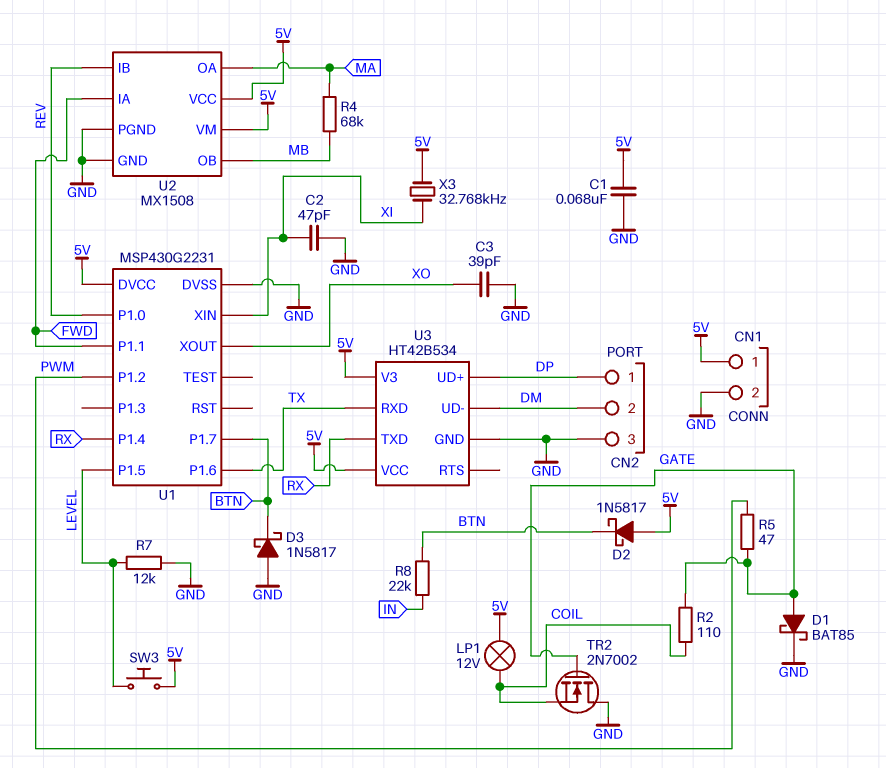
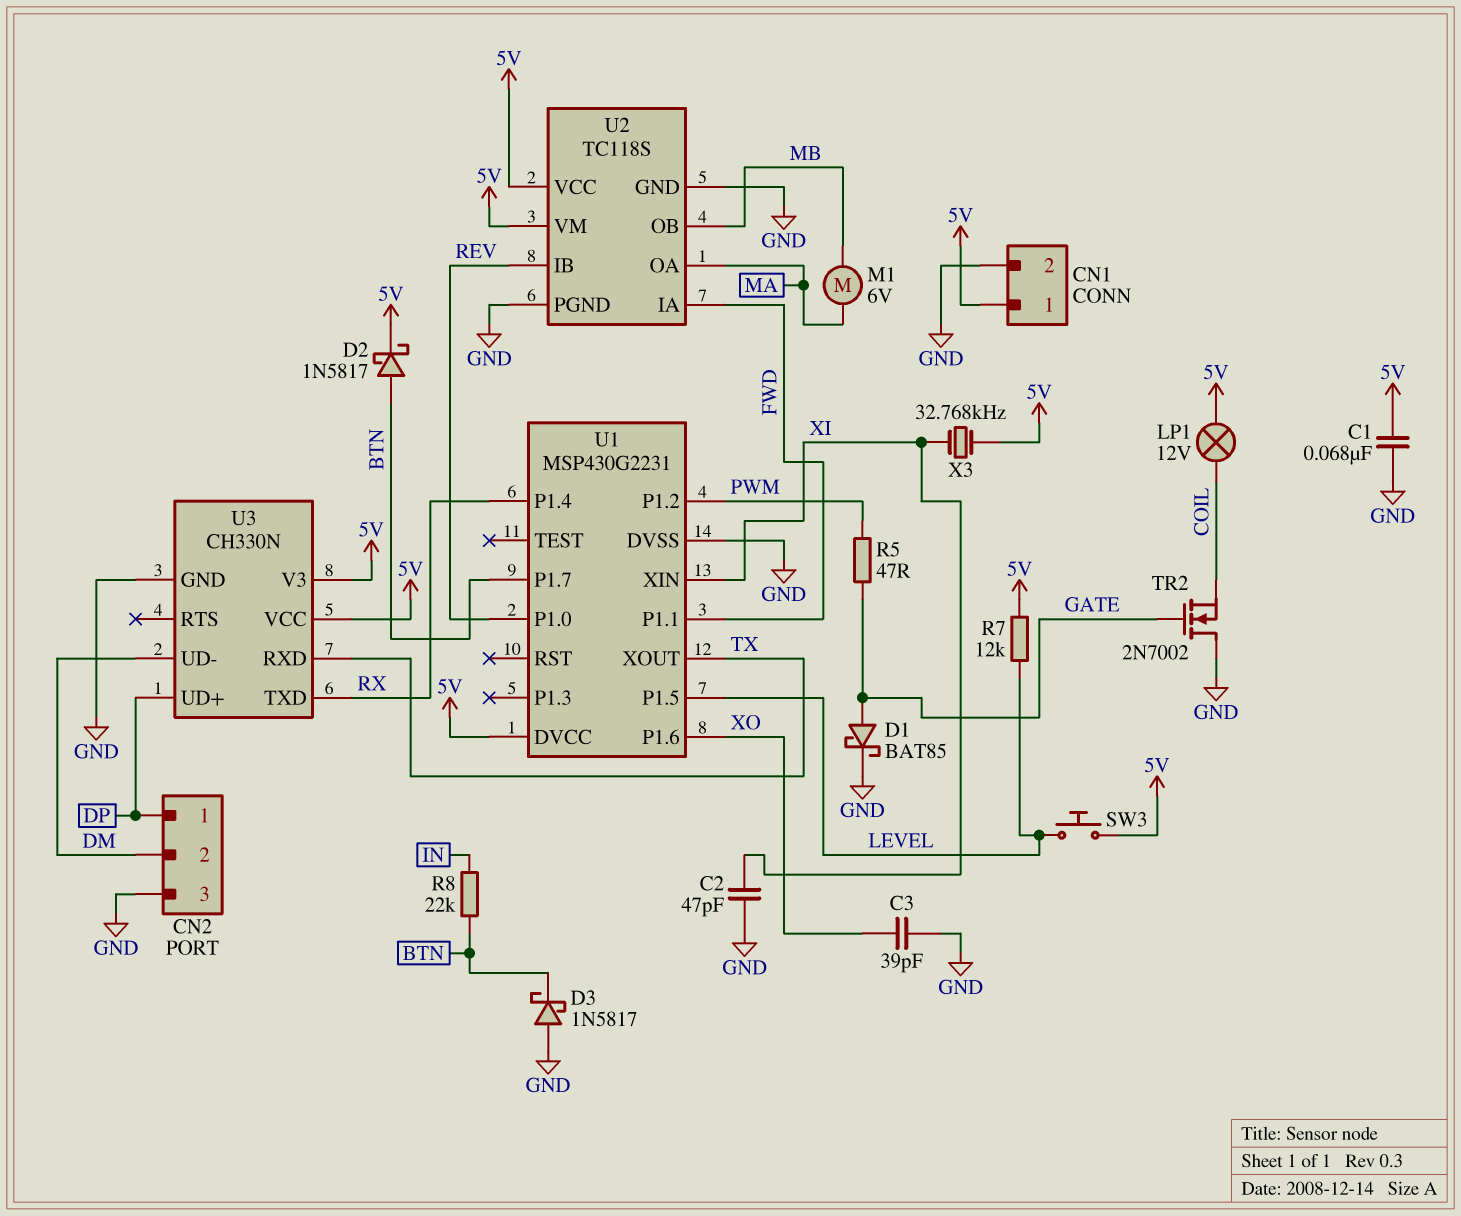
D2: schottky 1N5817 (A 5V, K BTN) -> schottky 1N5817 (A BTN, K 5V)
M1: none -> motor 6V (MA, MB)
R2: 110 (COIL, GATE) -> none
R4: 68k (MA, MB) -> none
R7: 12k (GND, LEVEL) -> 12k (5V, LEVEL)
U1 pin P1.6: TX -> XO
U1 pin XOUT: XO -> TX
U2: MX1508 -> TC118S
U3: HT42B534 -> CH330N

